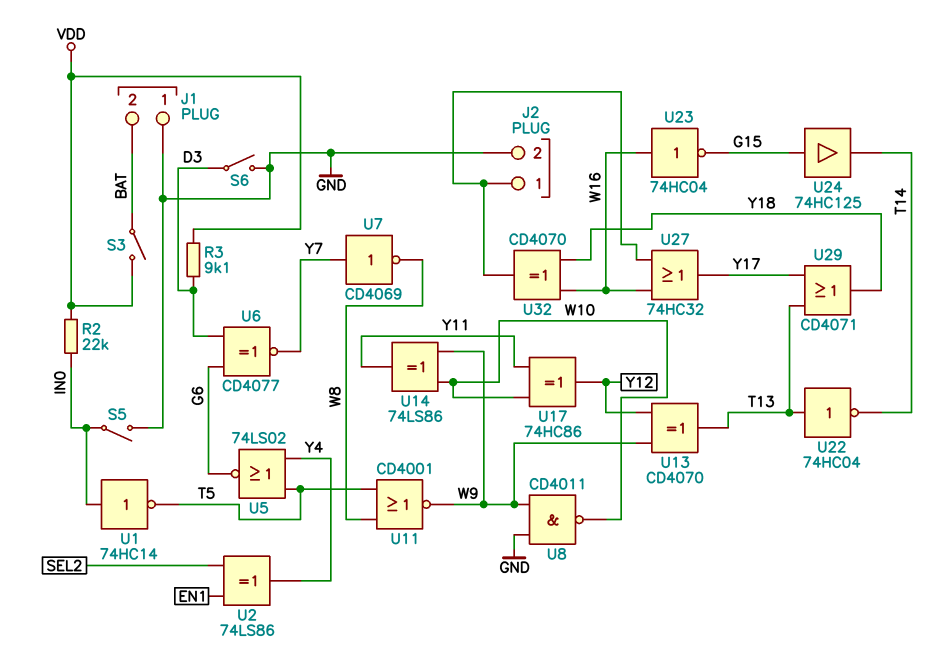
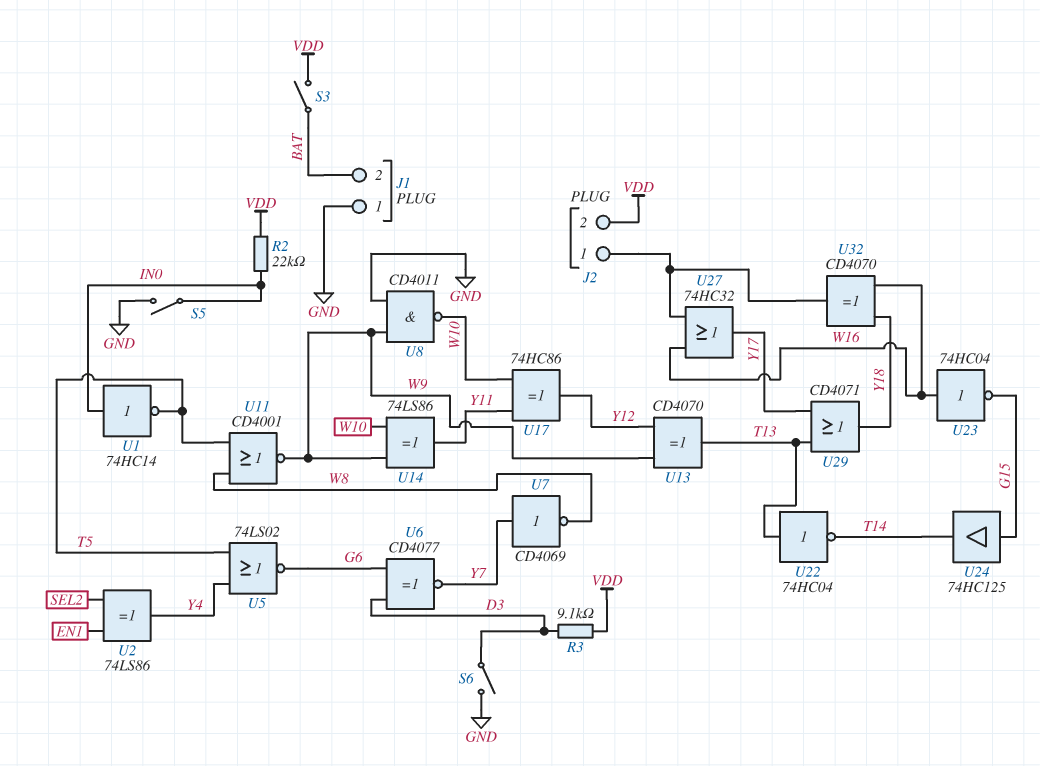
J2 pin 2: GND -> VDD

